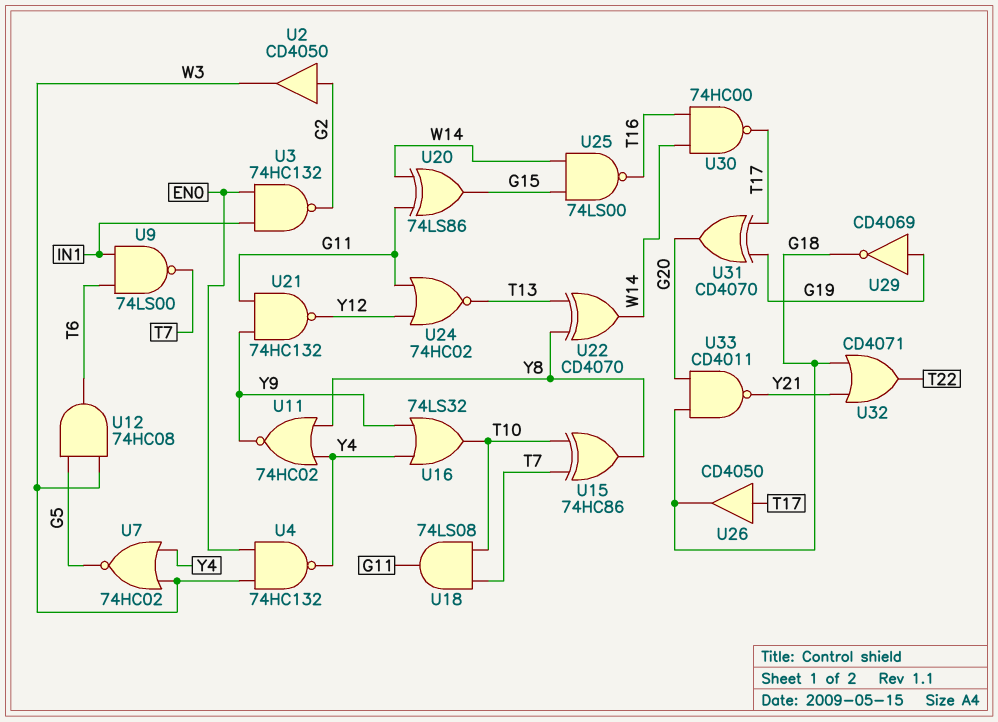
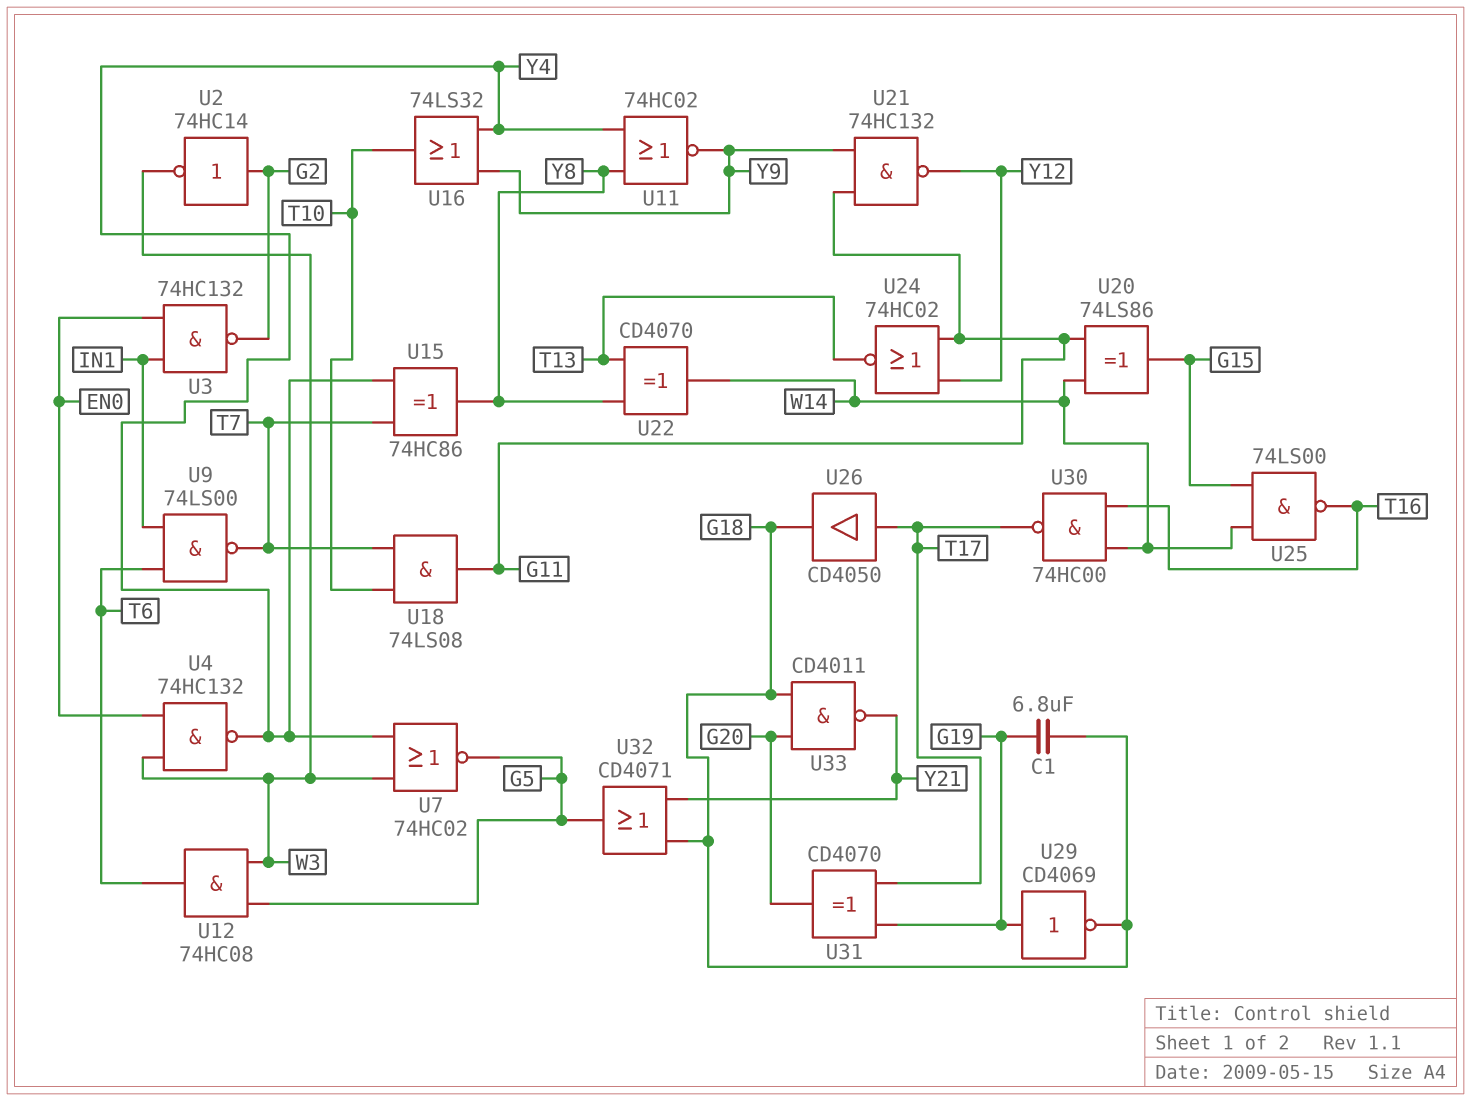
C1: none -> 6.8uF (G18, G19)
U2: buffer CD4050 (in G2, out W3) -> NOT 74HC14 (in G2, out W3)
U15: XOR 74HC86 (in T7, in T10, out Y8) -> XOR 74HC86 (in T7, in Y4, out Y8)
U32: OR CD4071 (in G18, in Y21, out T22) -> OR CD4071 (in G18, in Y21, out G5)

